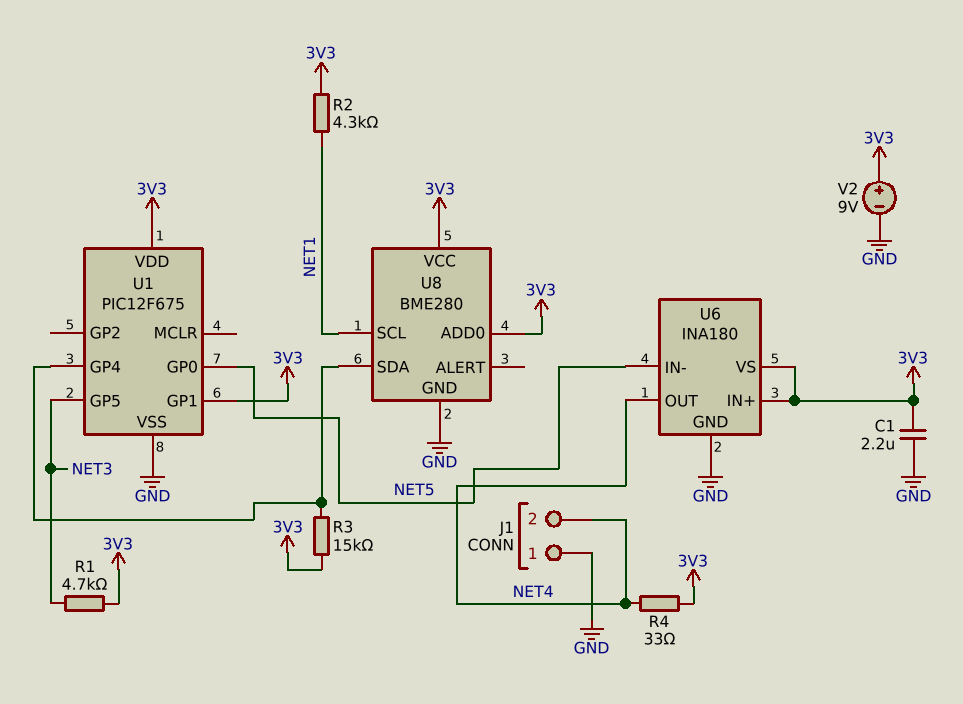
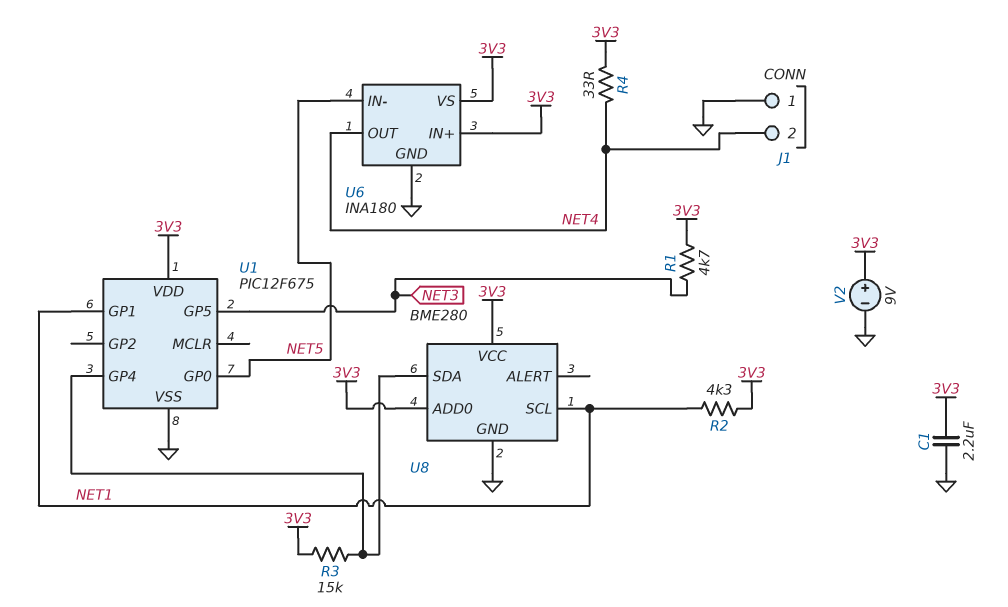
U1 pin GP1: 3V3 -> NET1

